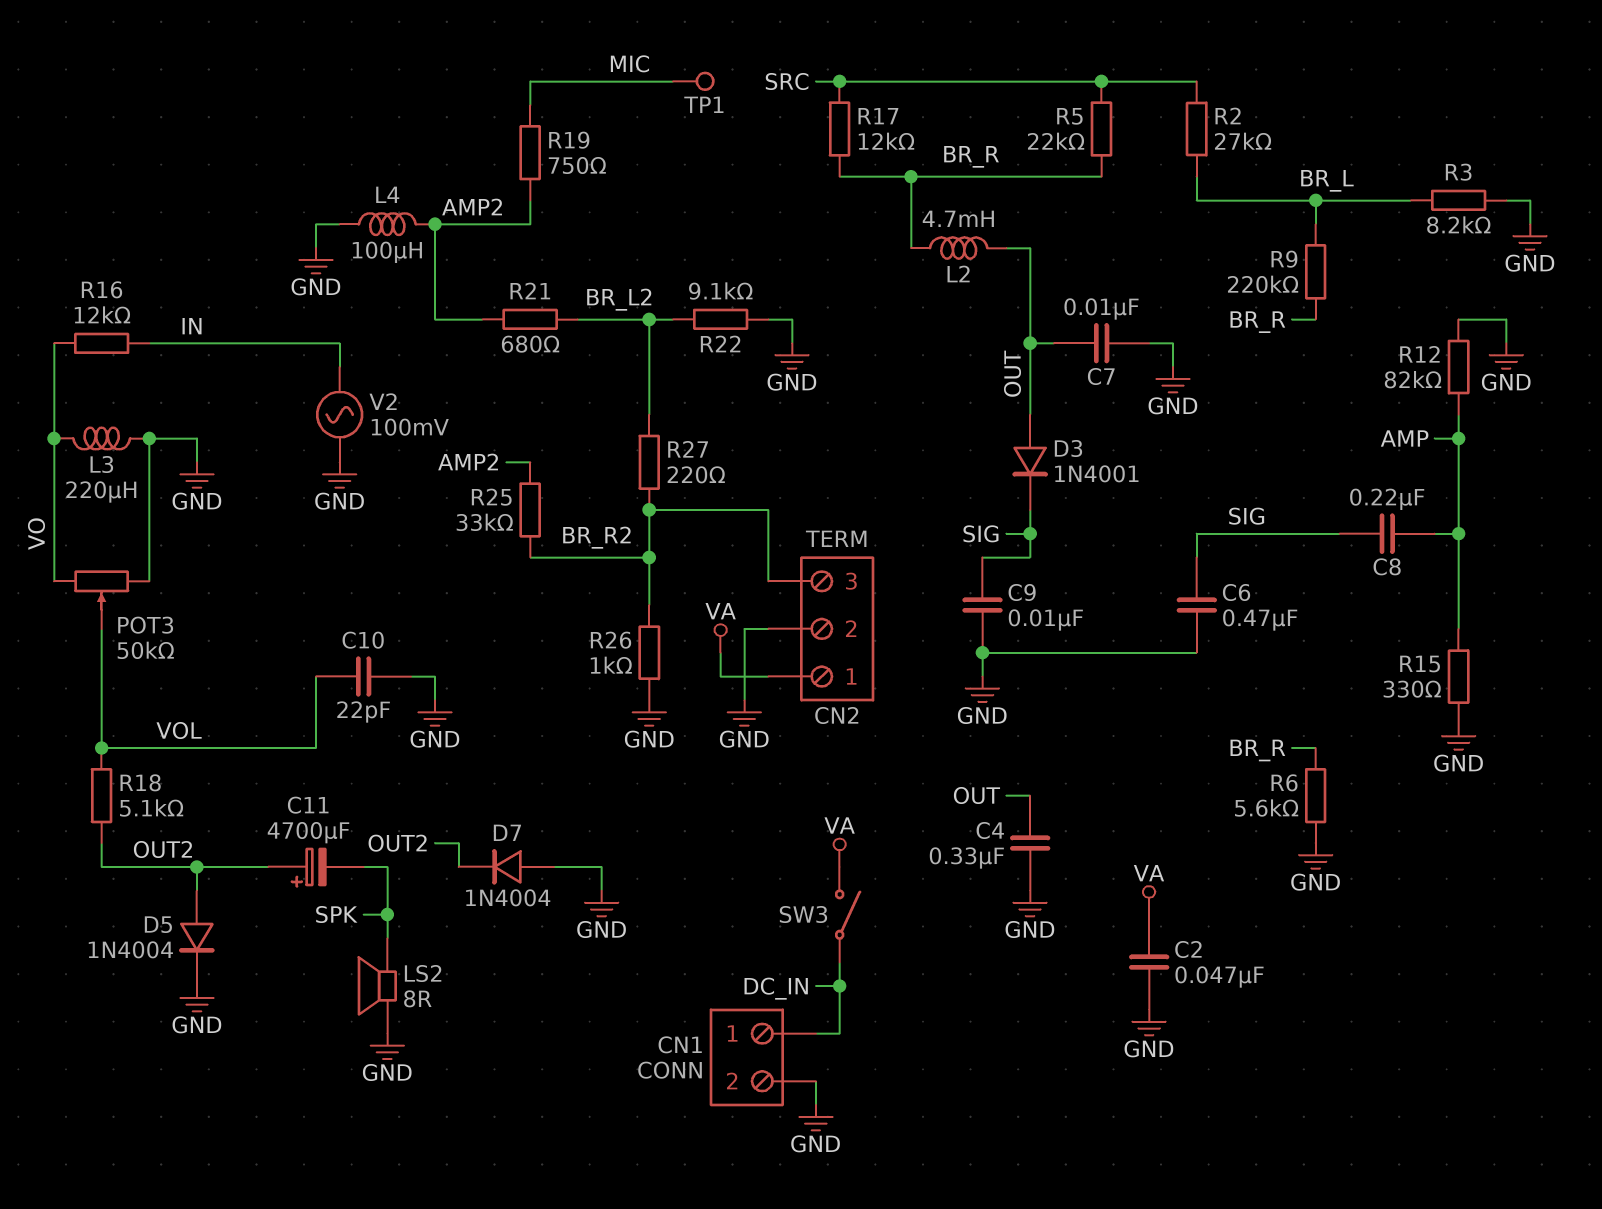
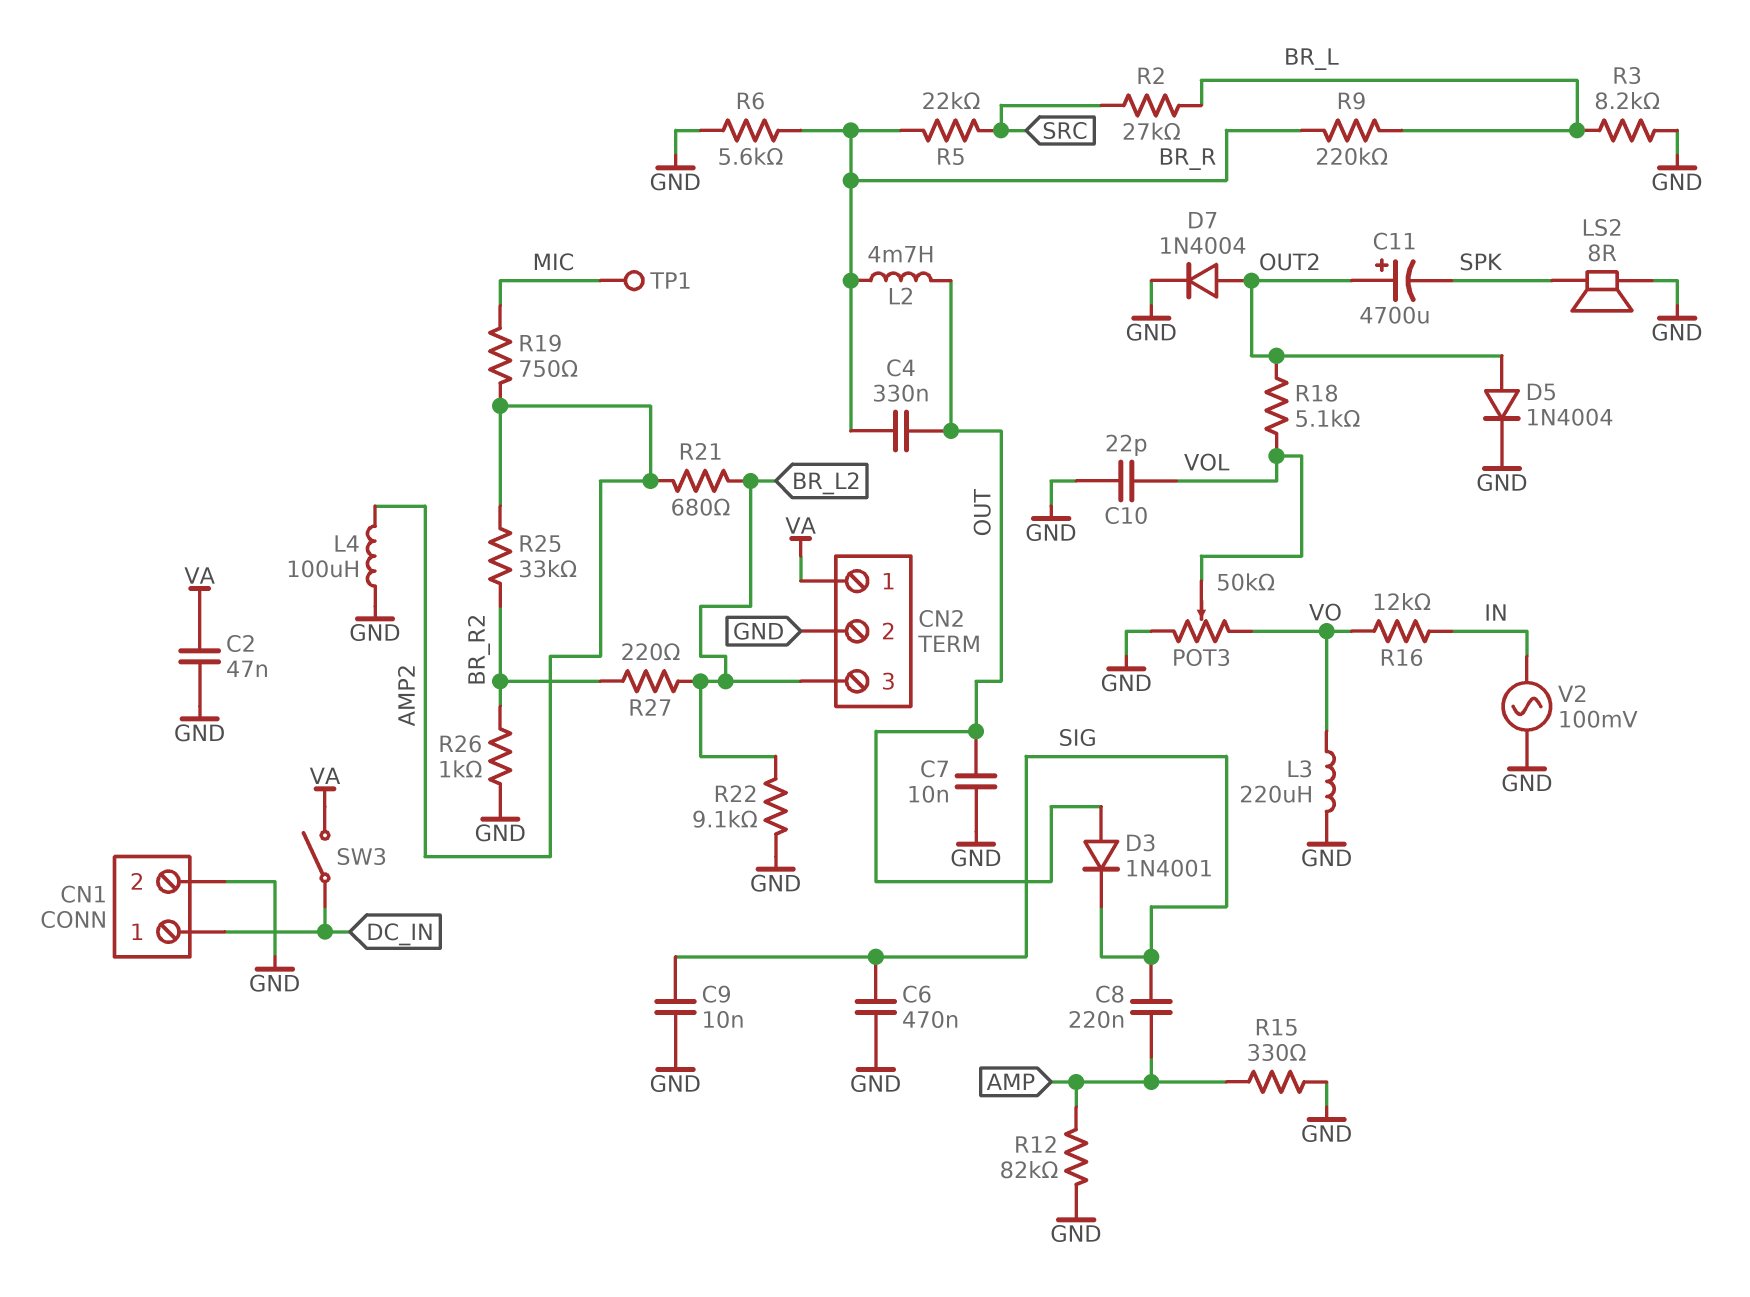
C4: 330nF (GND, OUT) -> 330nF (BR_R, OUT)
CN2 pin 3: BR_R2 -> BR_L2
D7: diode 1N4004 (A GND, K OUT2) -> diode 1N4004 (A OUT2, K GND)
R17: 12k (BR_R, SRC) -> none

